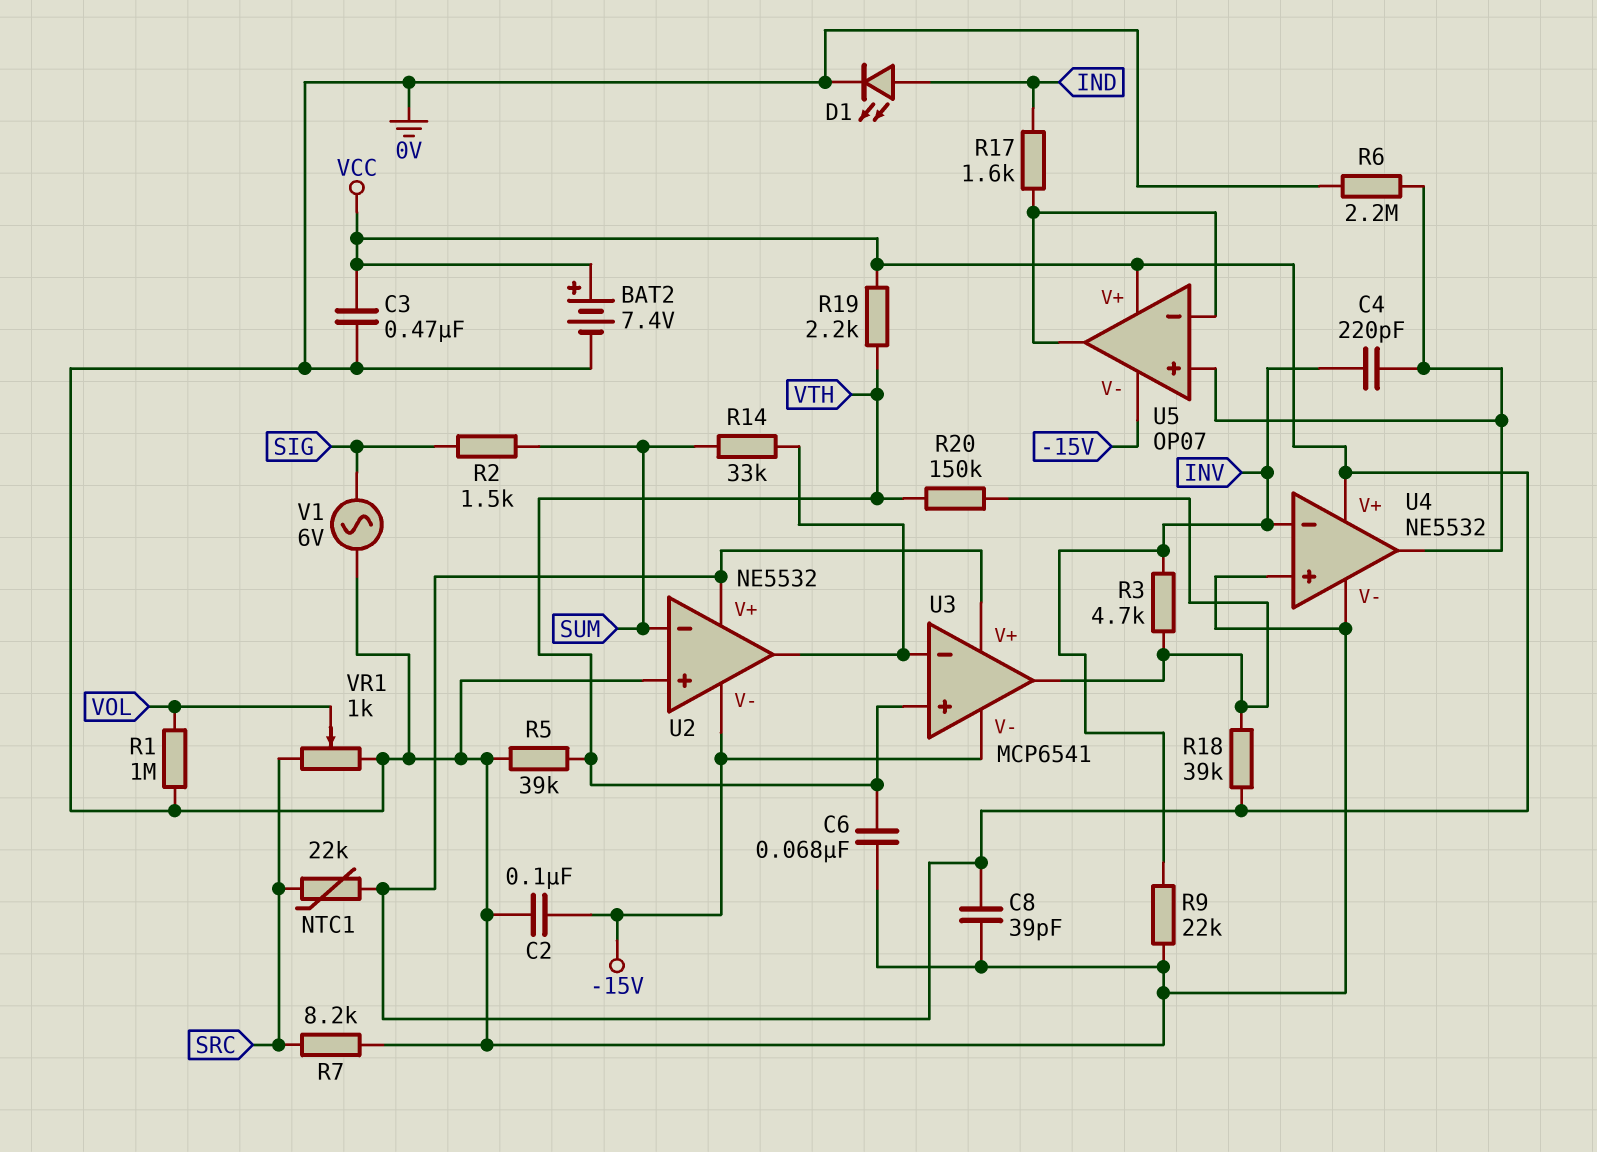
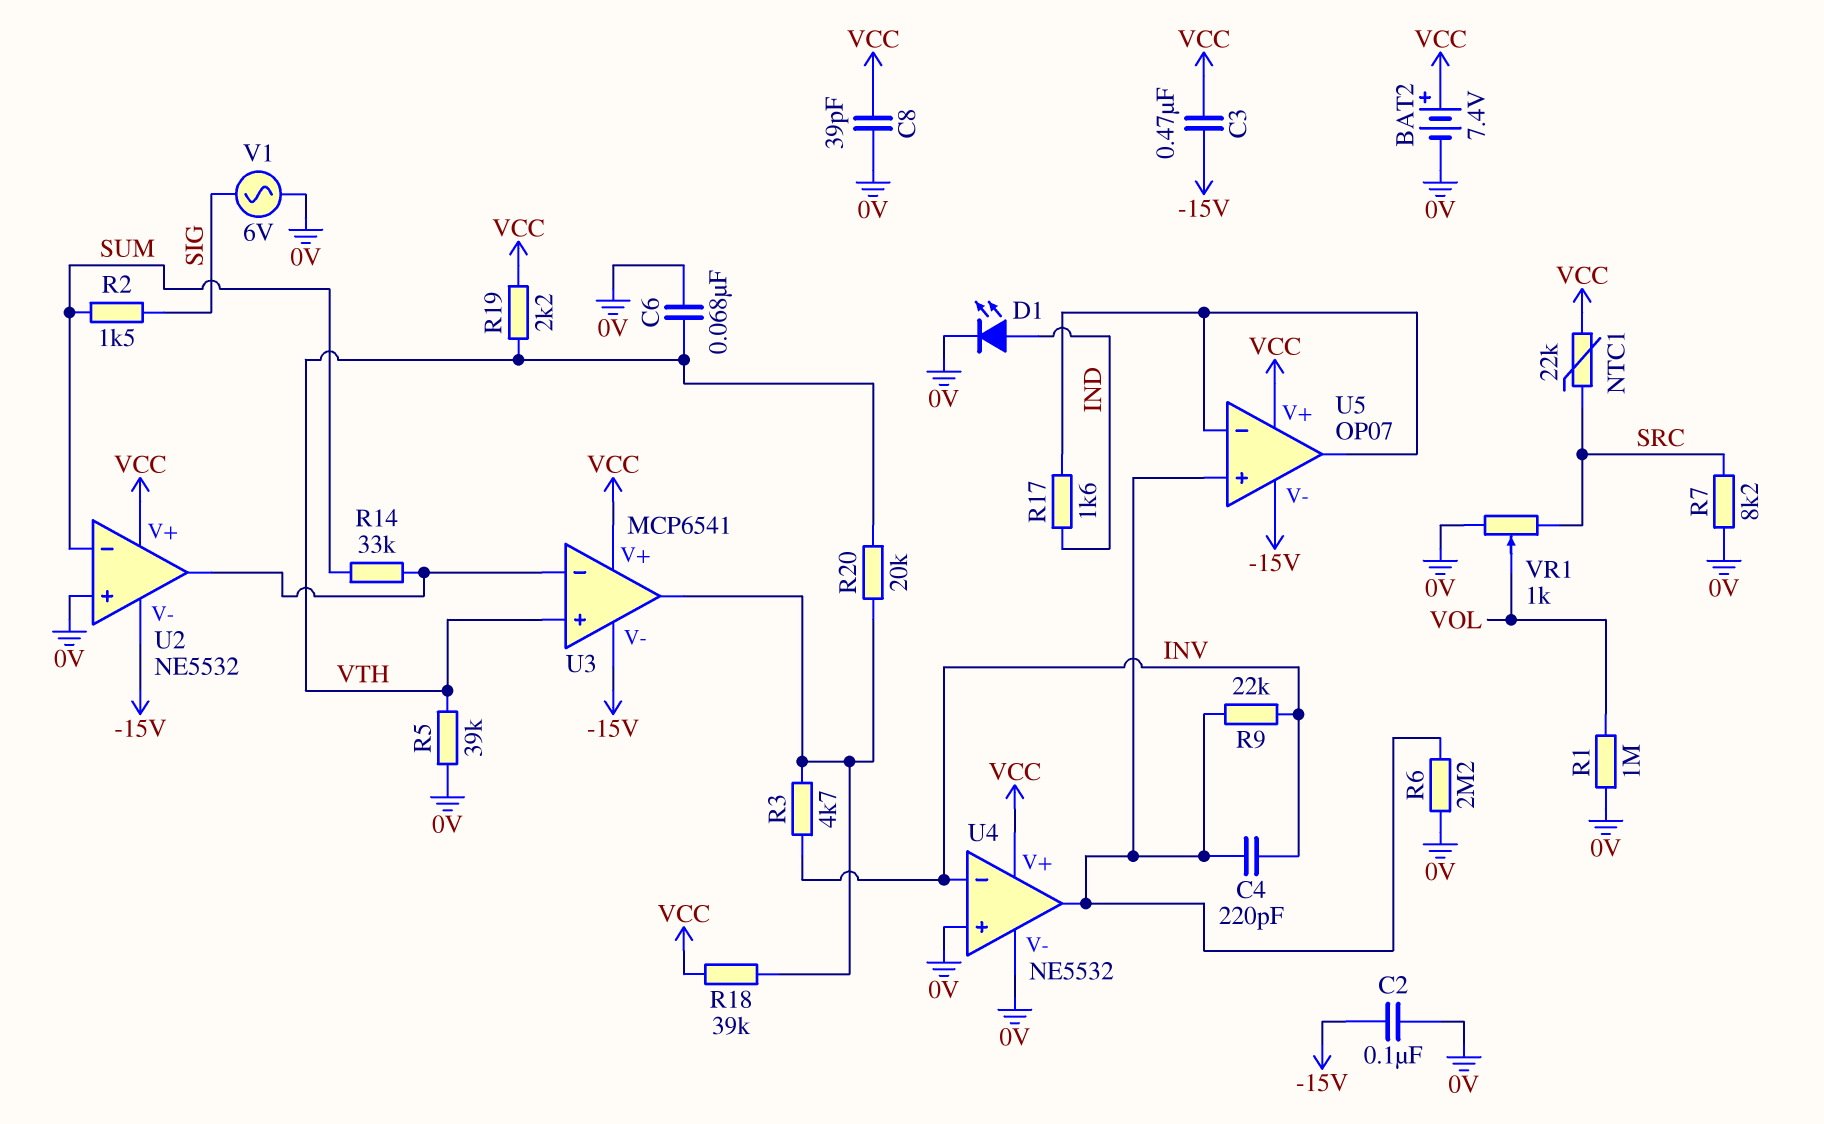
C3: 470nF (0V, VCC) -> 470nF (-15V, VCC)
R9: 22k (0V, INV) -> 22k (INV, U4/out)
R20: 150k (U3/out, VTH) -> 20k (U3/out, VTH)

